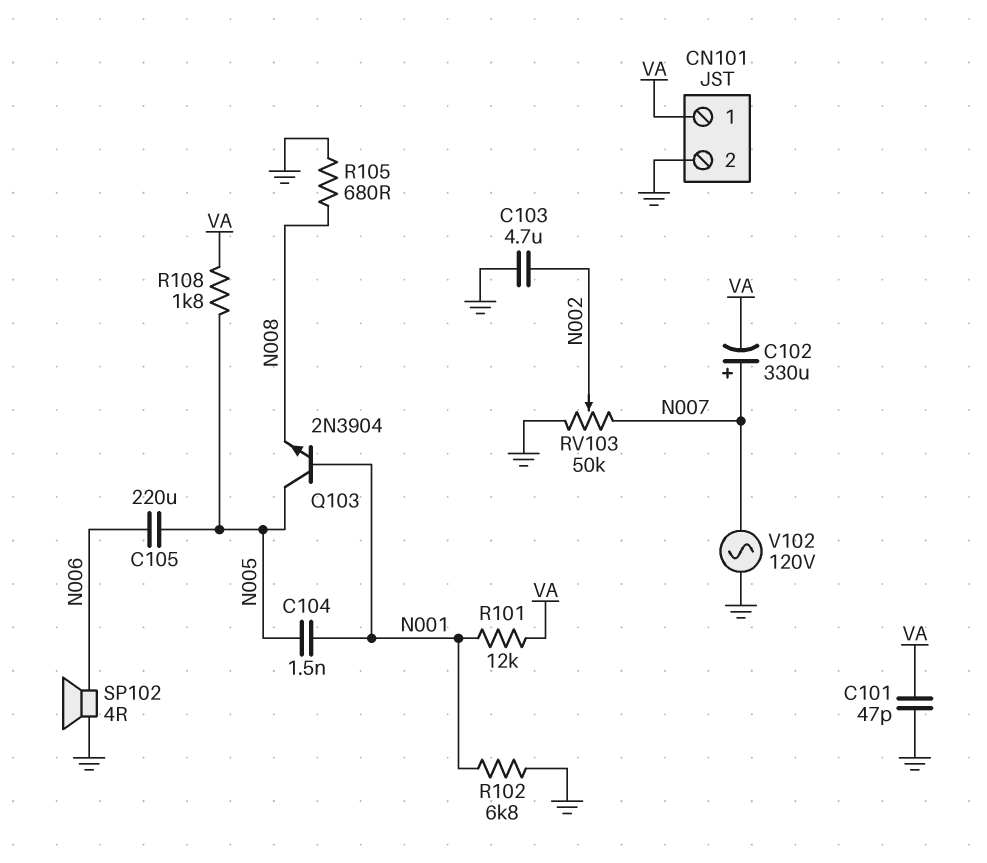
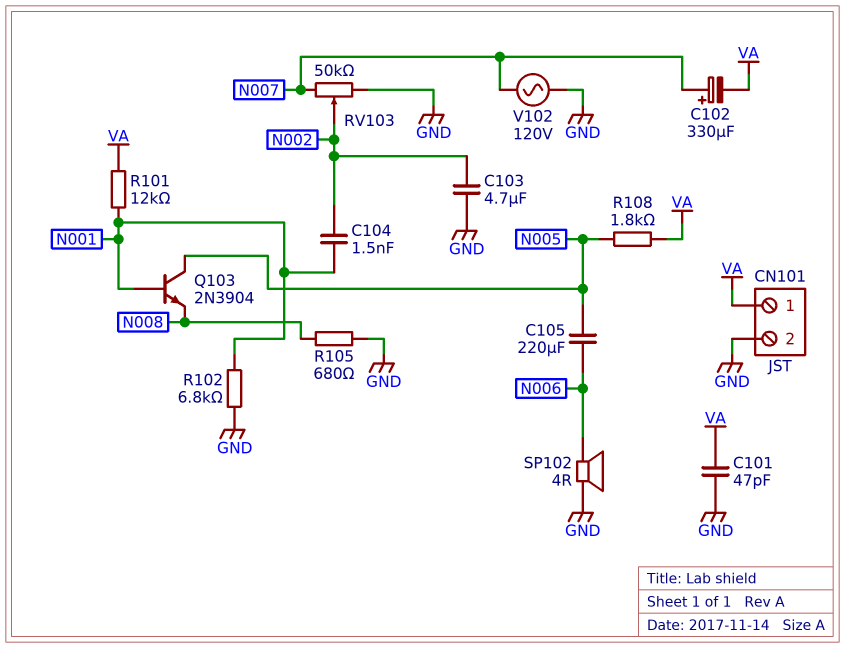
C104: 1.5nF (N001, N005) -> 1.5nF (N001, N002)

